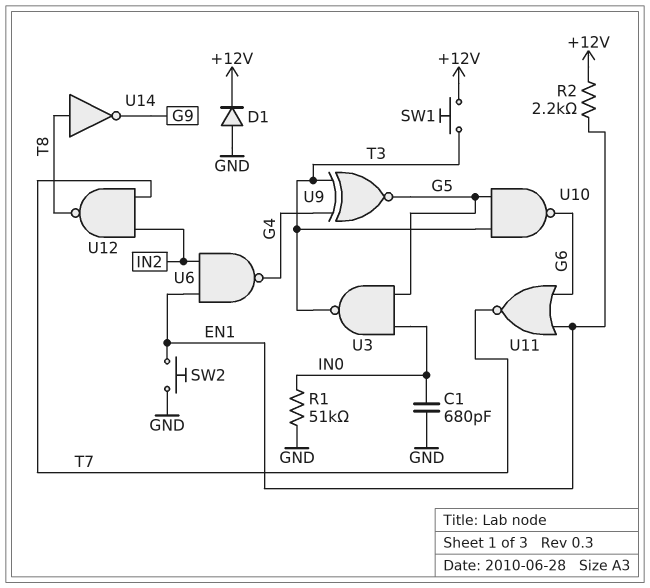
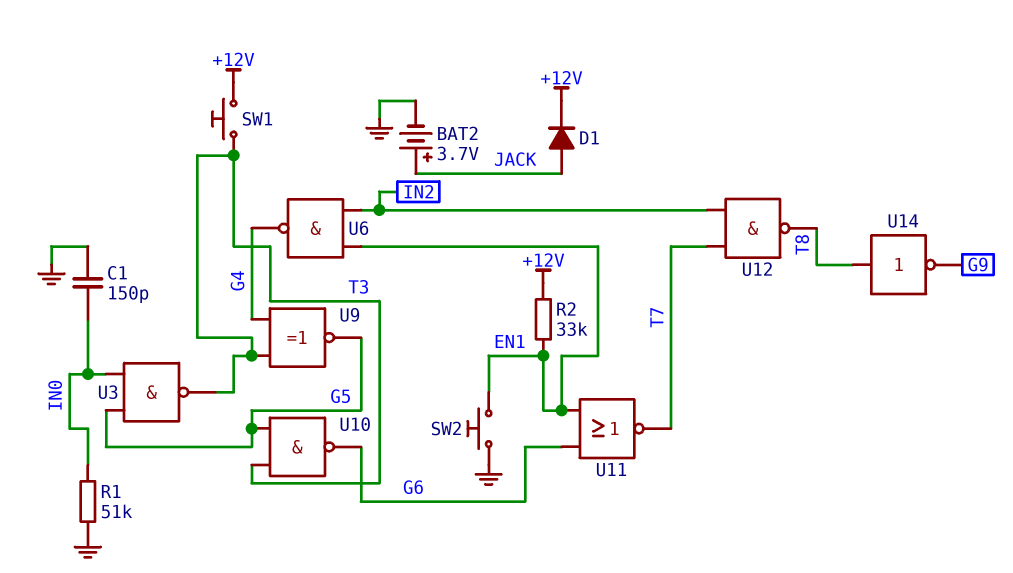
BAT2: none -> 3.7V (plus JACK, minus GND)
C1: 680pF (GND, IN0) -> 150pF (GND, IN0)
D1: diode (A GND, K +12V) -> diode (A JACK, K +12V)
R2: 2.2k (+12V, EN1) -> 33k (+12V, EN1)

